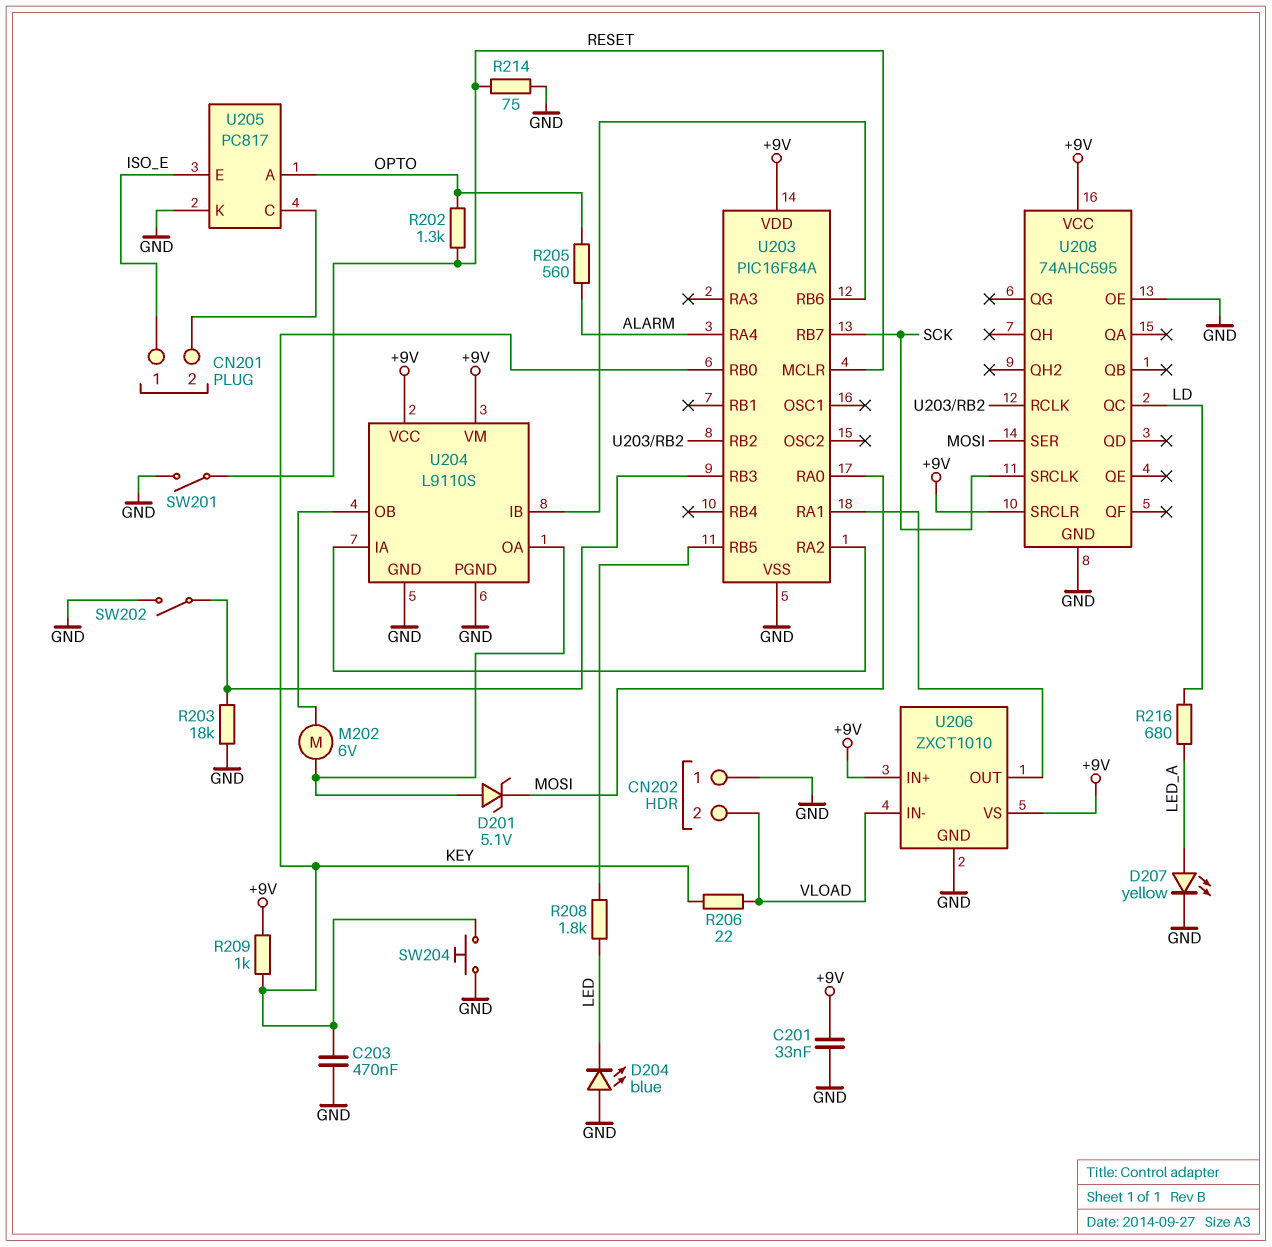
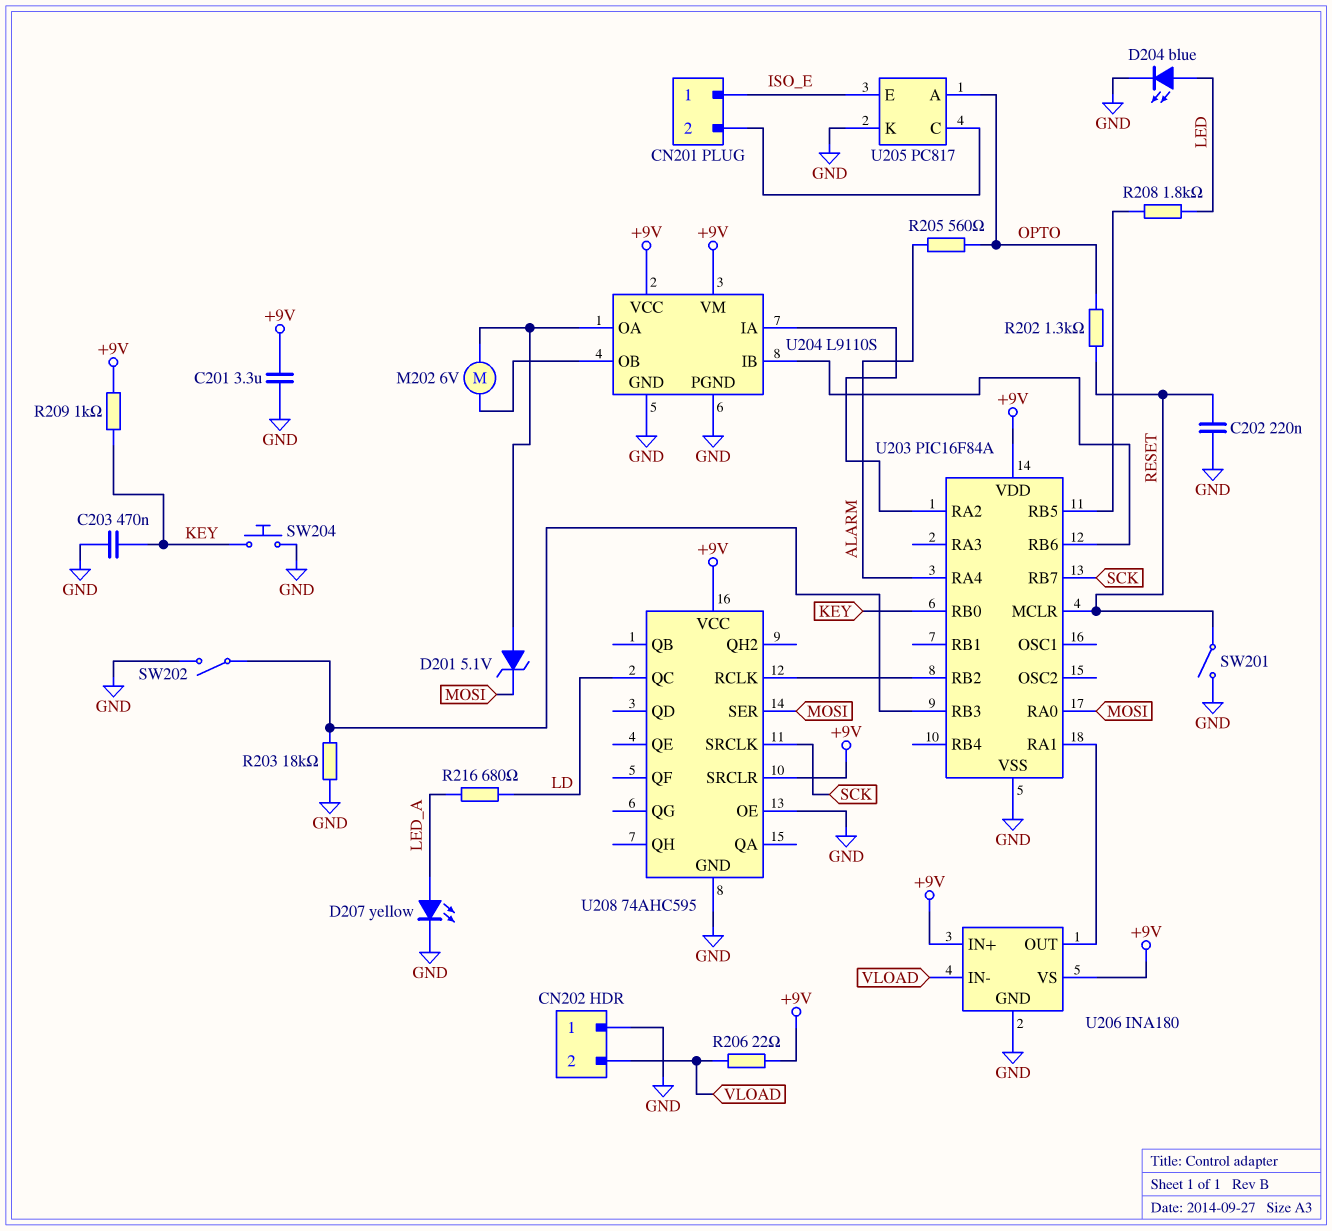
C201: 33nF (+9V, GND) -> 3.3uF (+9V, GND)
C202: none -> 220nF (GND, RESET)
D204: LED blue (A GND, K LED) -> LED blue (A LED, K GND)
R206: 22 (KEY, VLOAD) -> 22 (+9V, VLOAD)
R214: 75 (GND, RESET) -> none
U206: ZXCT1010 -> INA180

